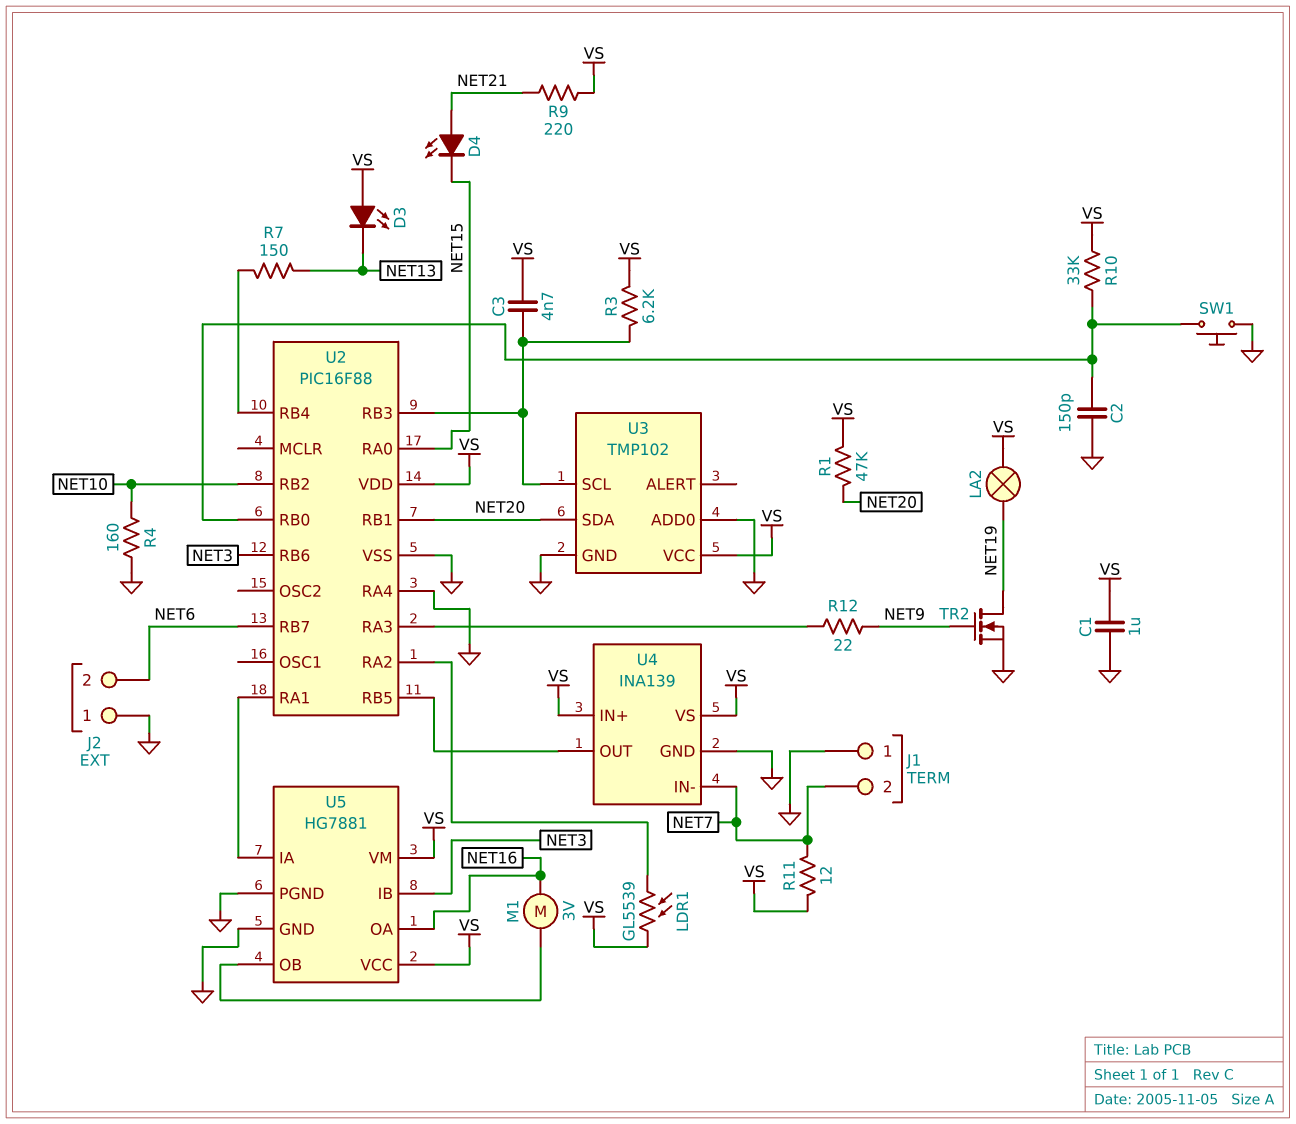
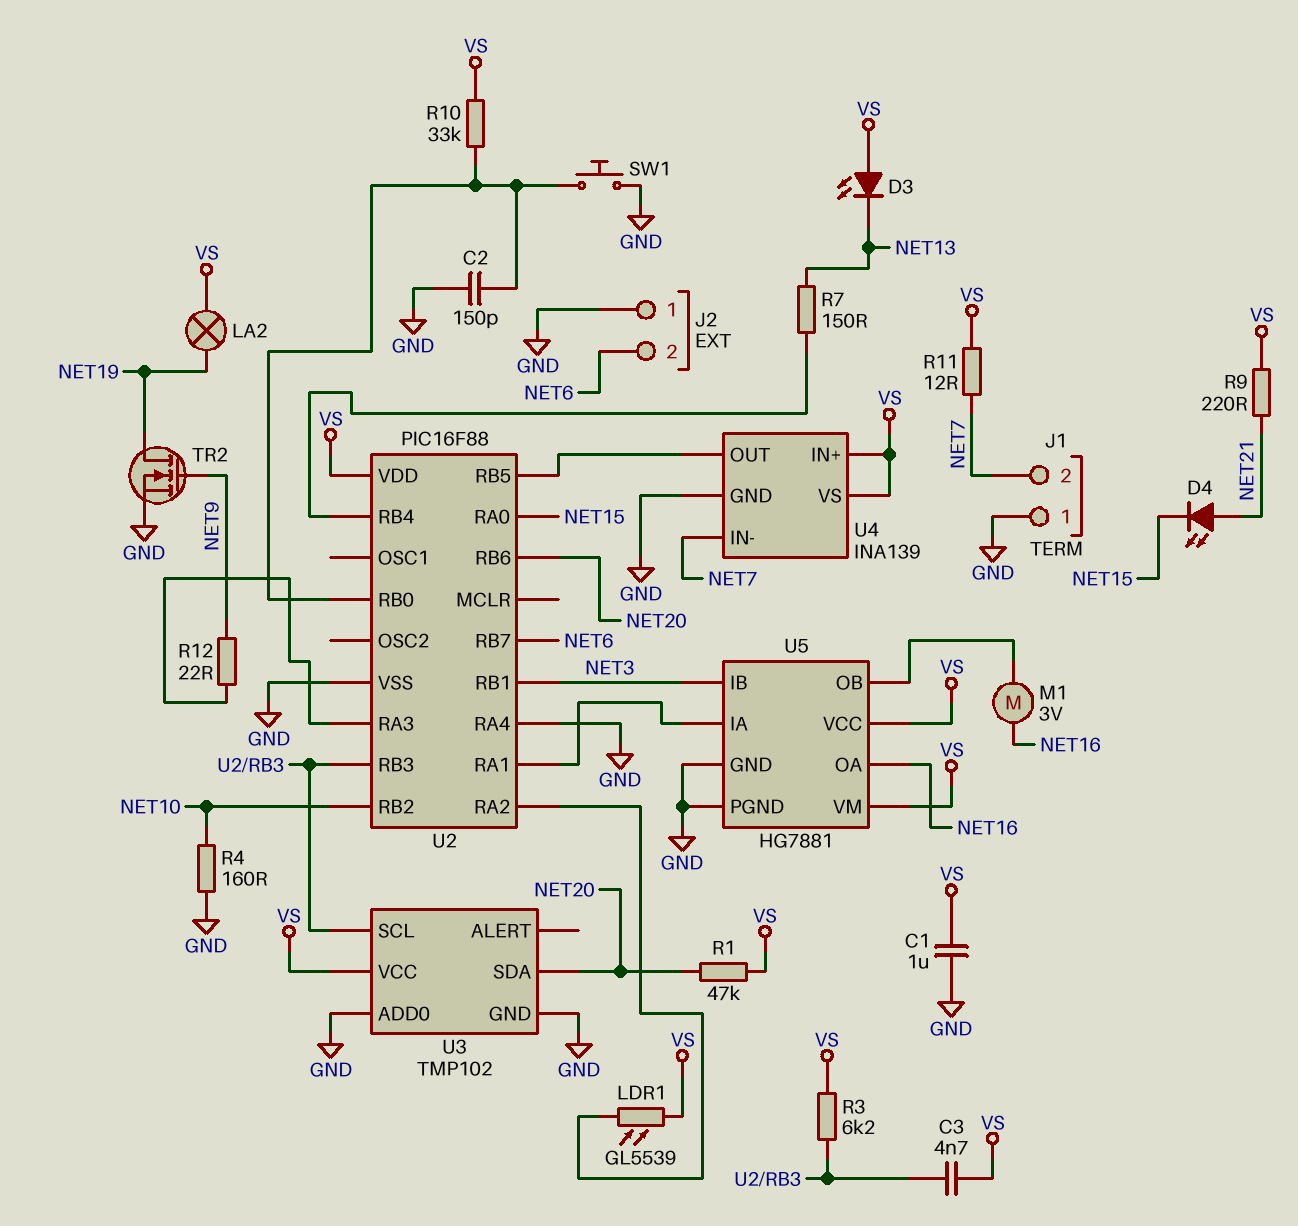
U2 pin RB1: NET20 -> NET3
U2 pin RB6: NET3 -> NET20

